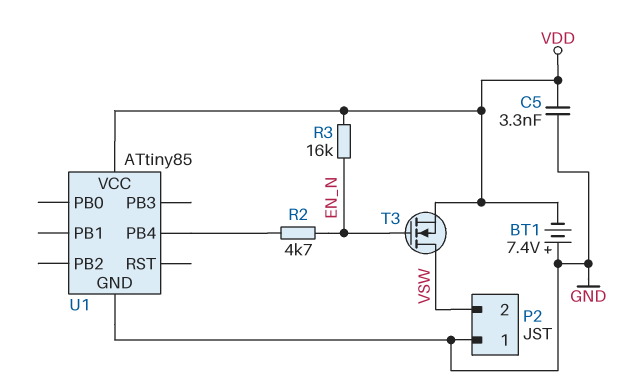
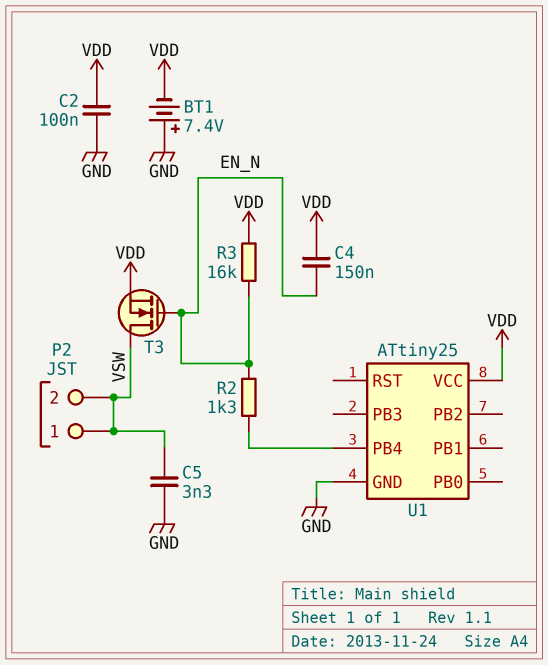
C2: none -> 100nF (GND, VDD)
C4: none -> 150nF (EN_N, VDD)
C5: 3.3nF (GND, VDD) -> 3.3nF (GND, VSW)
P2 pin 1: GND -> VSW
R2: 4.7k (EN_N, U1/PB4) -> 1.3k (EN_N, U1/PB4)
U1: ATtiny85 -> ATtiny25

